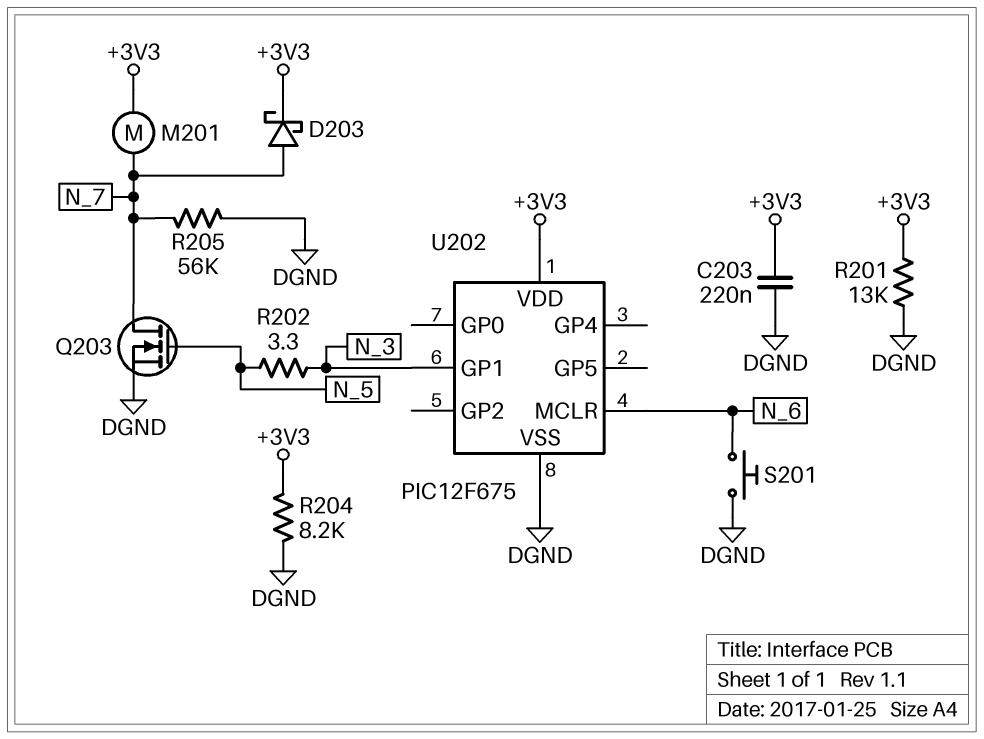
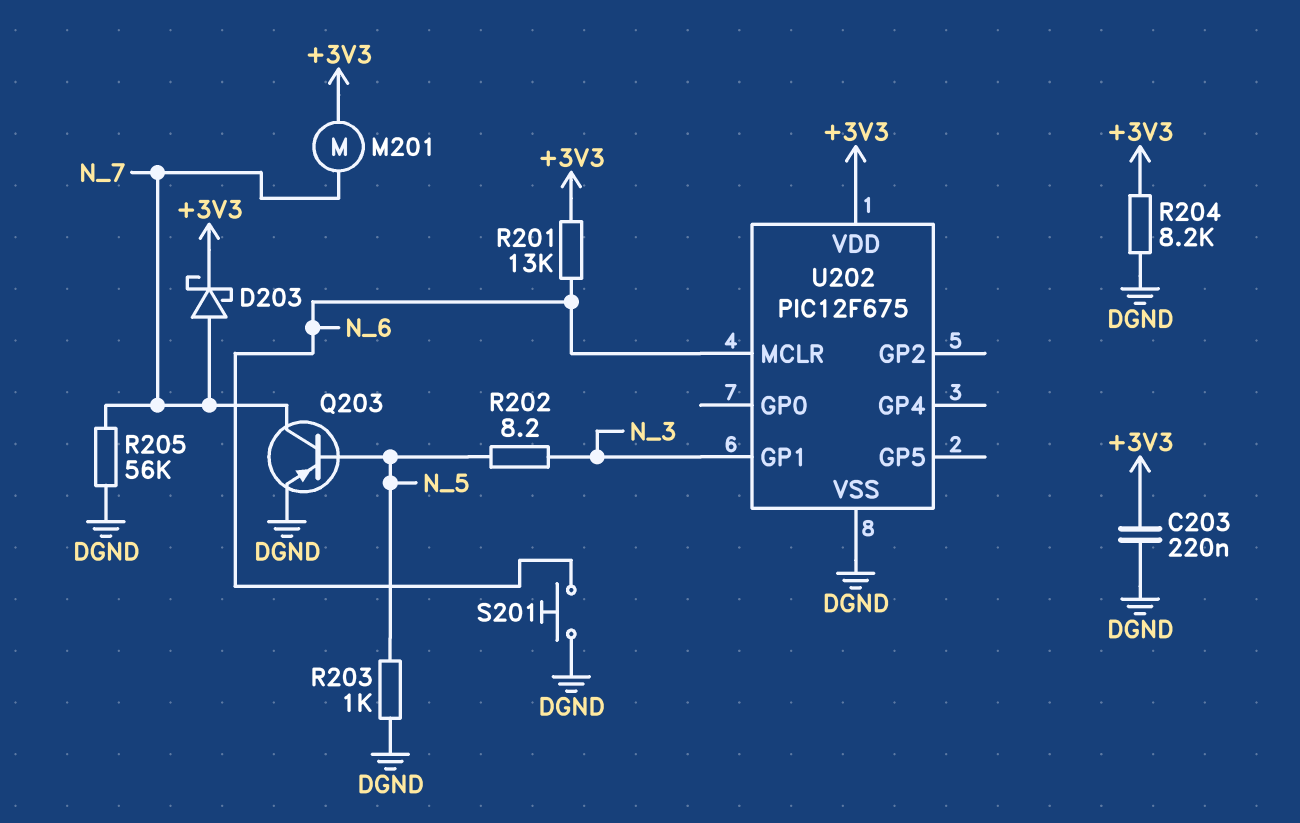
Q203: NMOS (G N_5, D N_7, S DGND) -> PNP (B N_5, C N_7, E DGND)
R201: 13k (+3V3, DGND) -> 13k (+3V3, N_6)
R202: 3.3 (N_3, N_5) -> 8.2 (N_3, N_5)
R203: none -> 1k (DGND, N_5)

